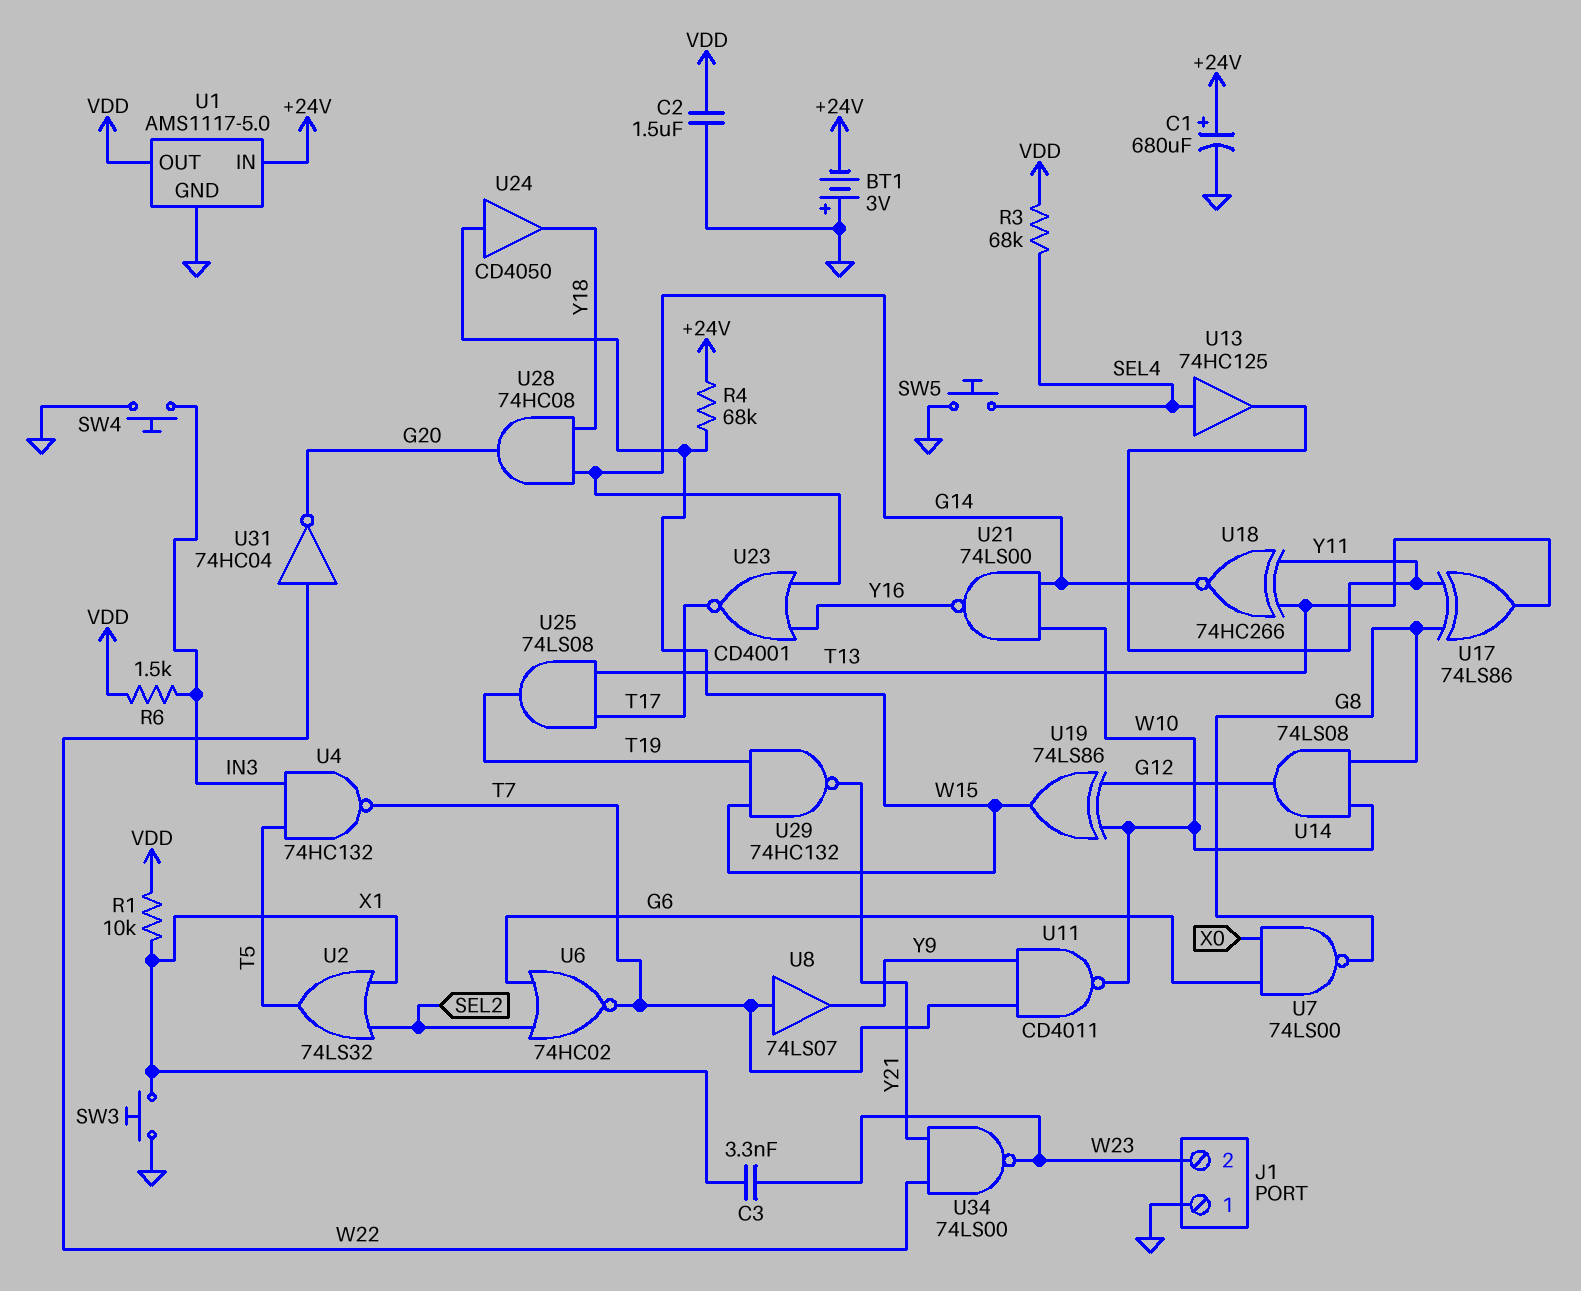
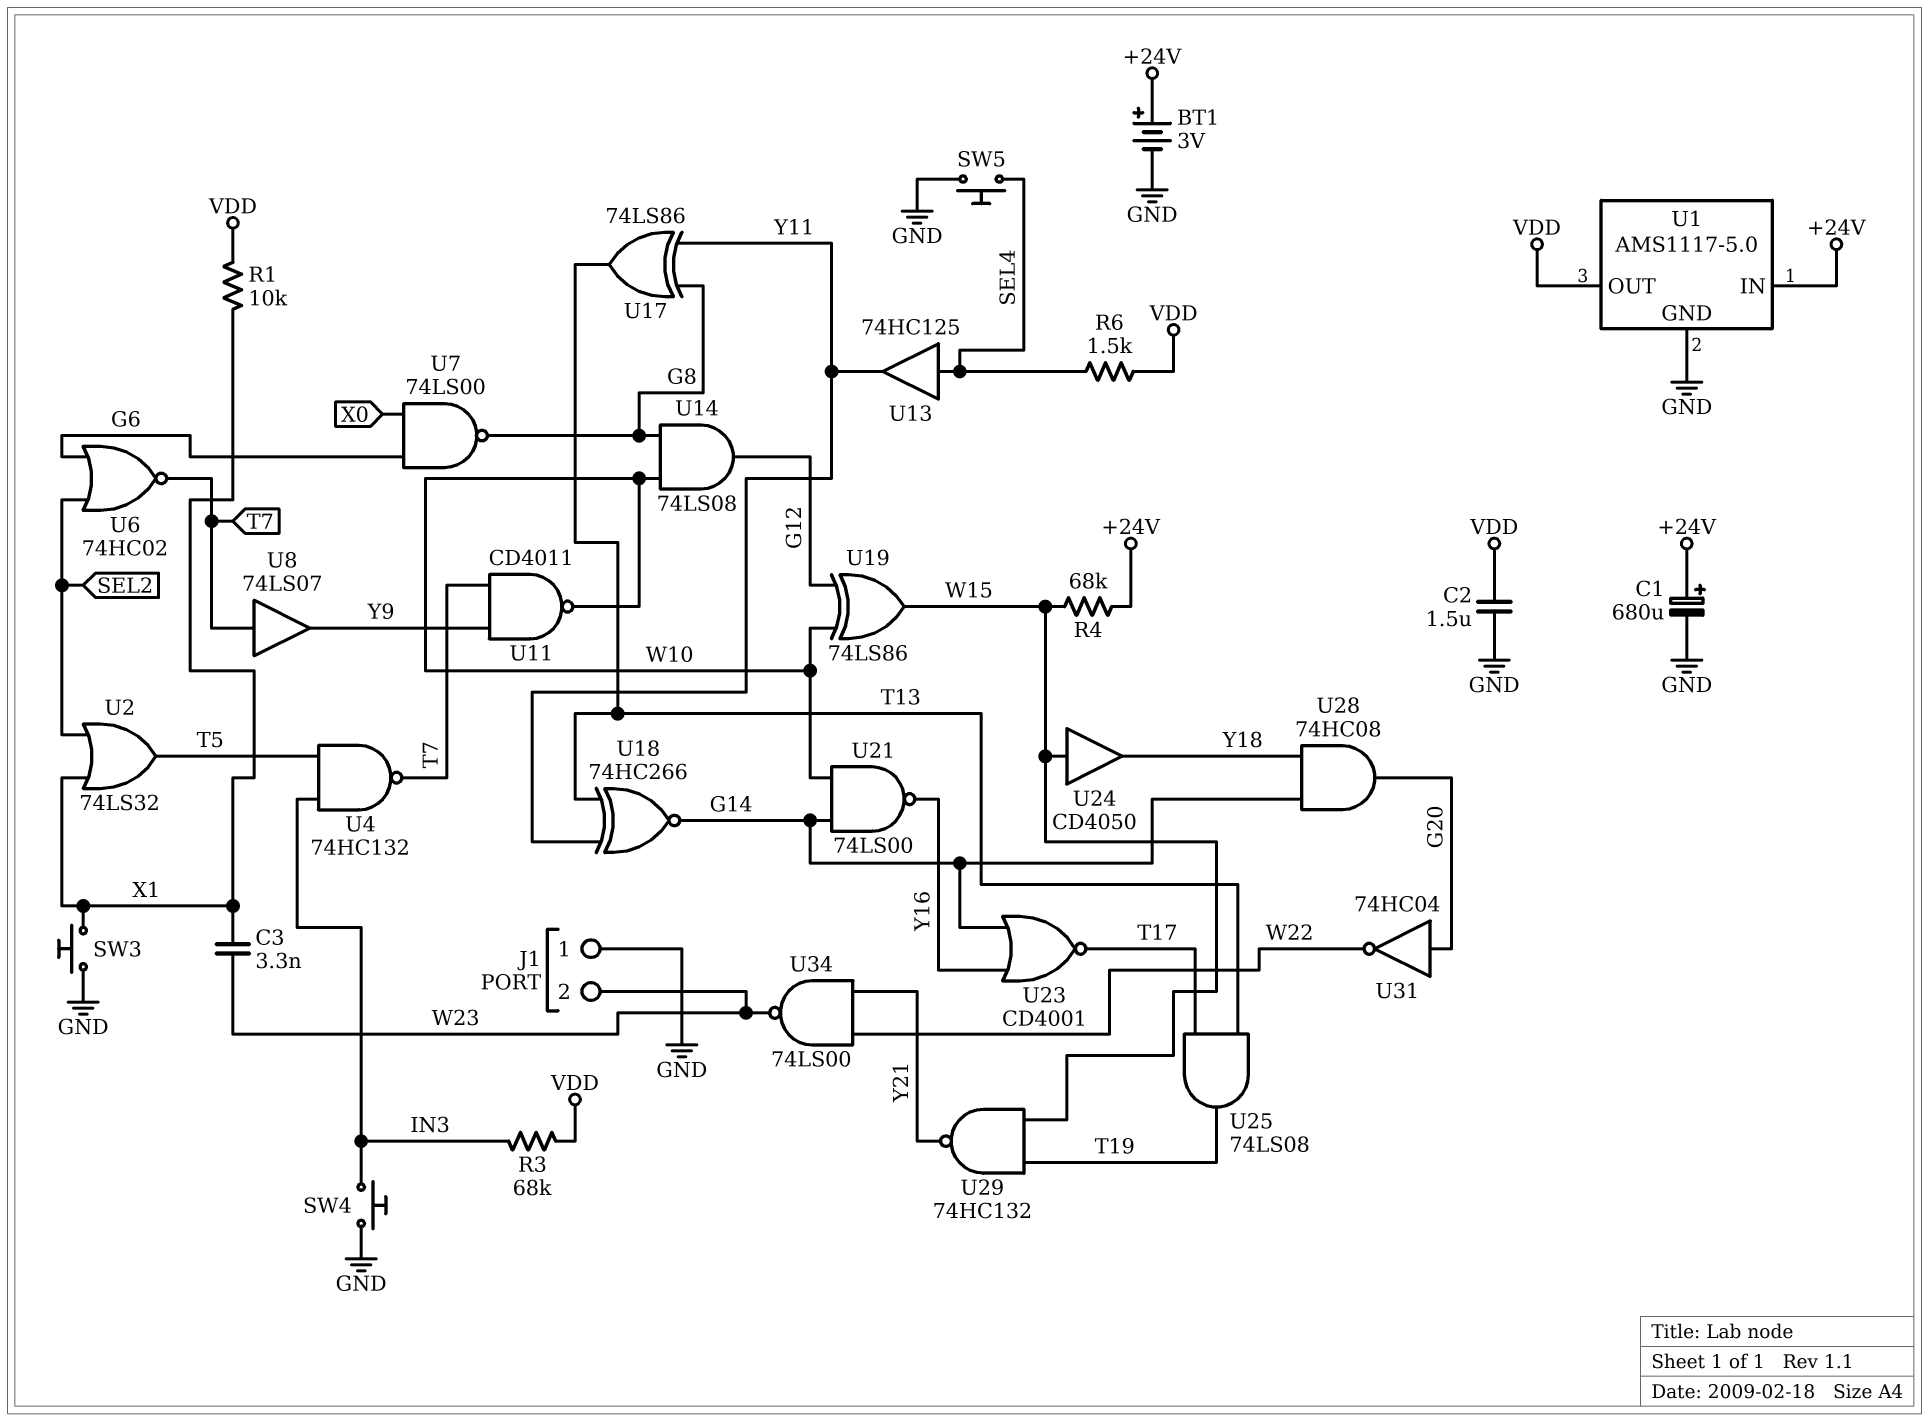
BT1: 3V (plus GND, minus +24V) -> 3V (plus +24V, minus GND)
R3: 68k (SEL4, VDD) -> 68k (IN3, VDD)
R6: 1.5k (IN3, VDD) -> 1.5k (SEL4, VDD)
U31: NOT 74HC04 (in W22, out G20) -> NOT 74HC04 (in G20, out W22)

